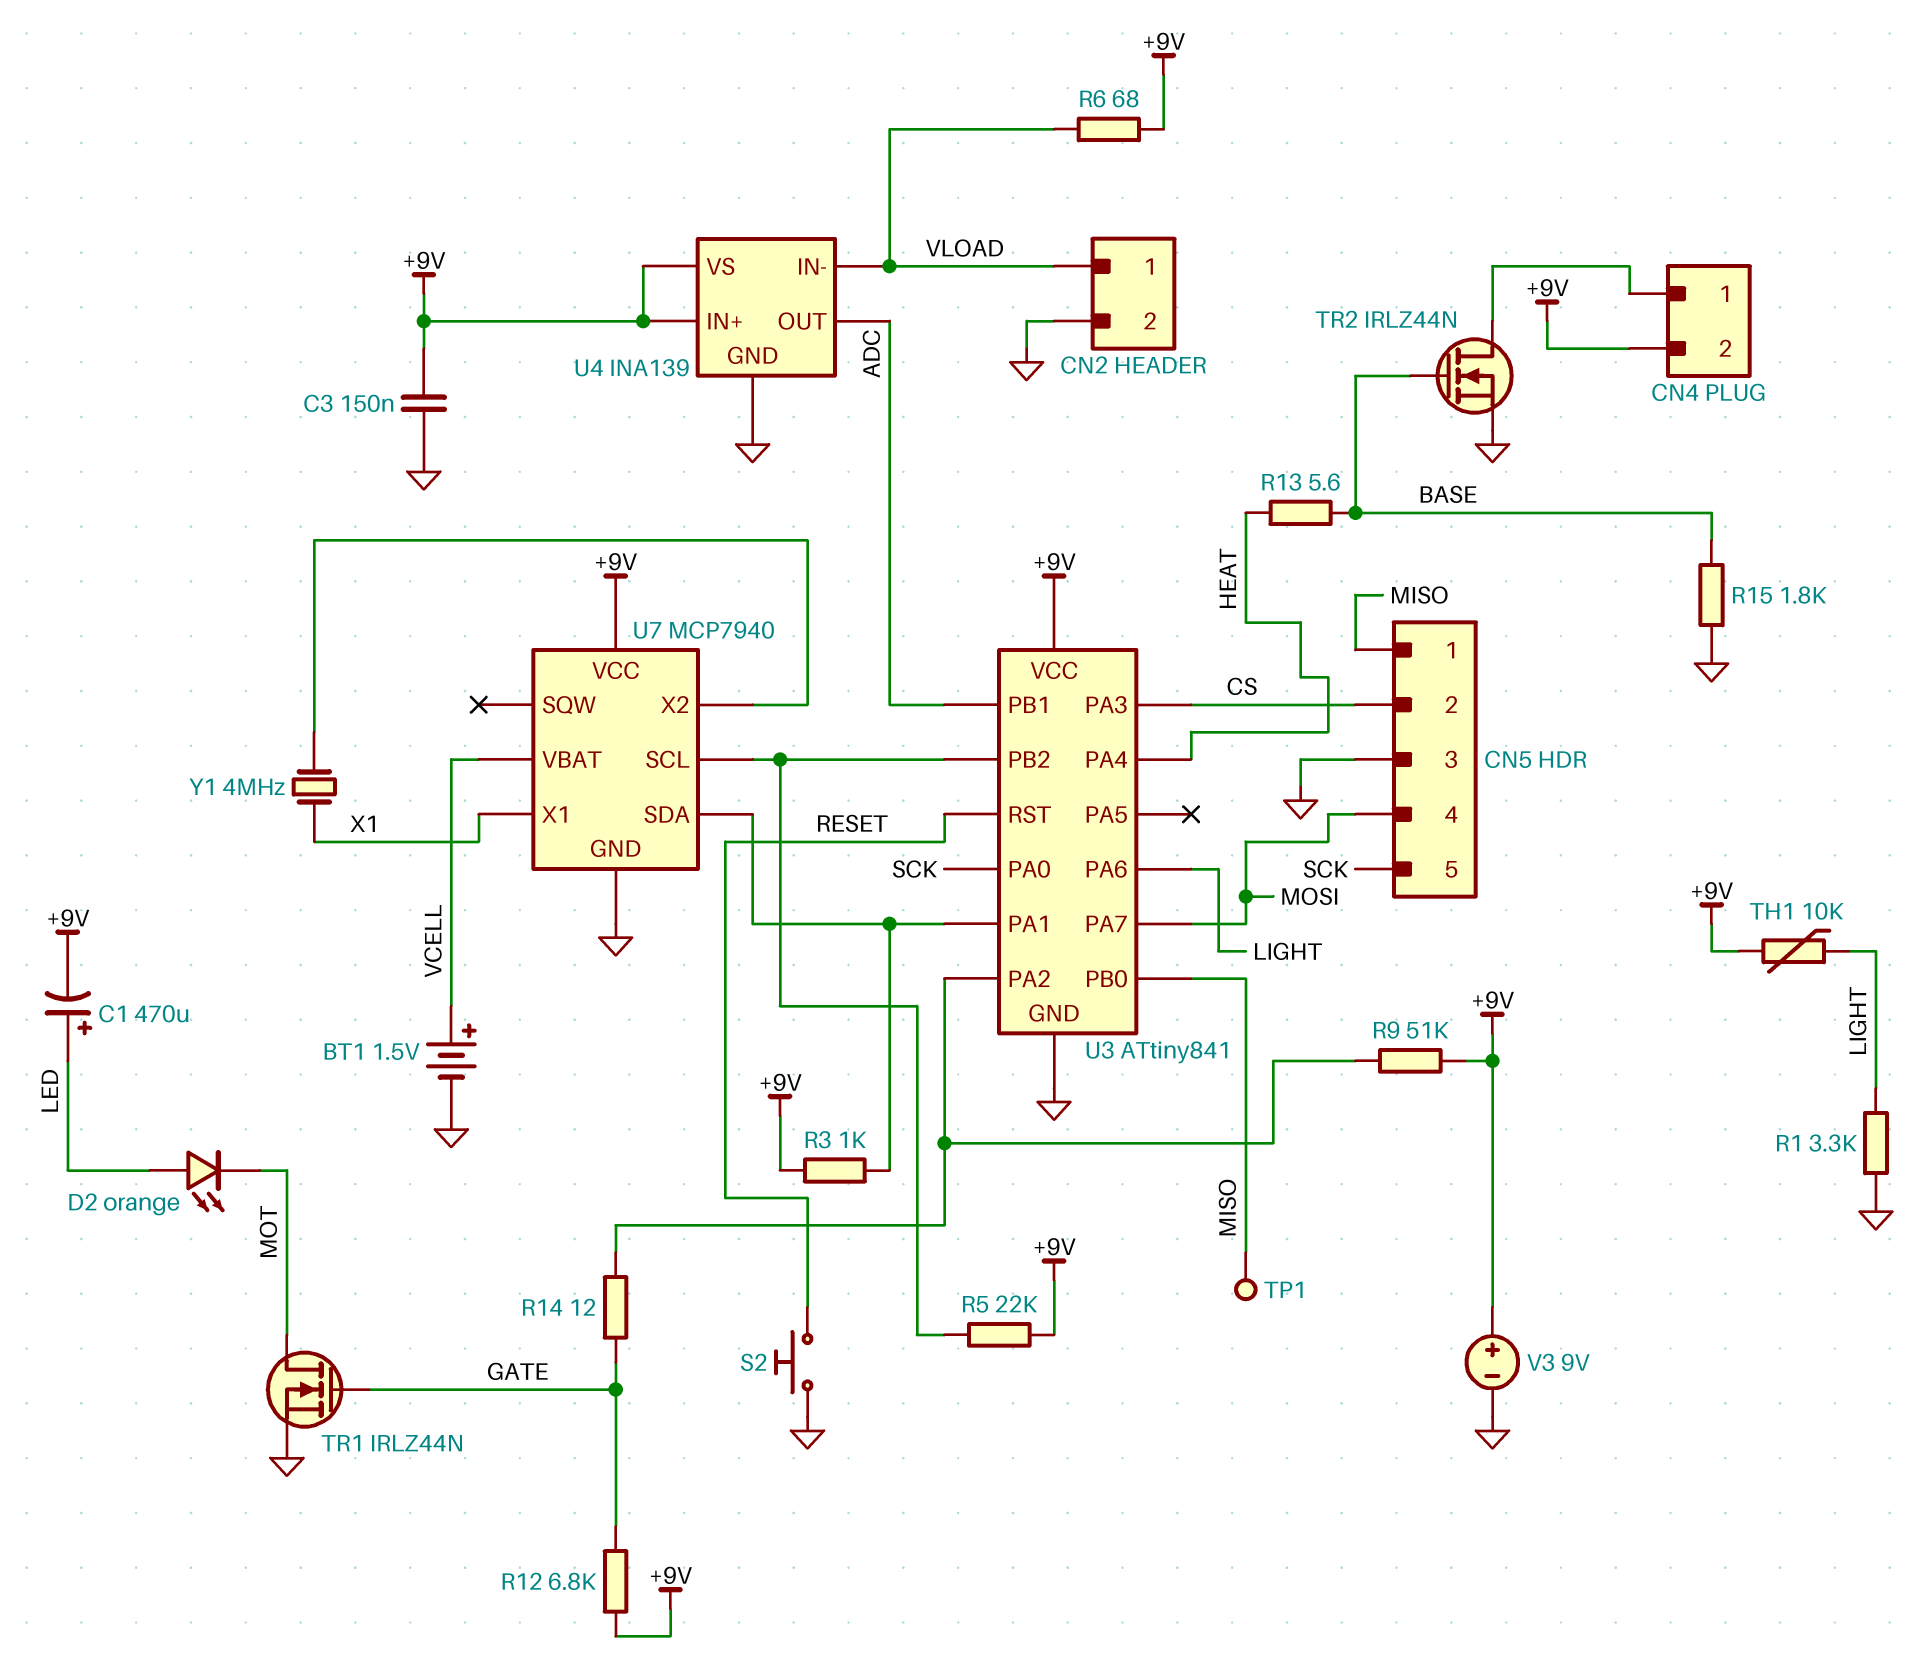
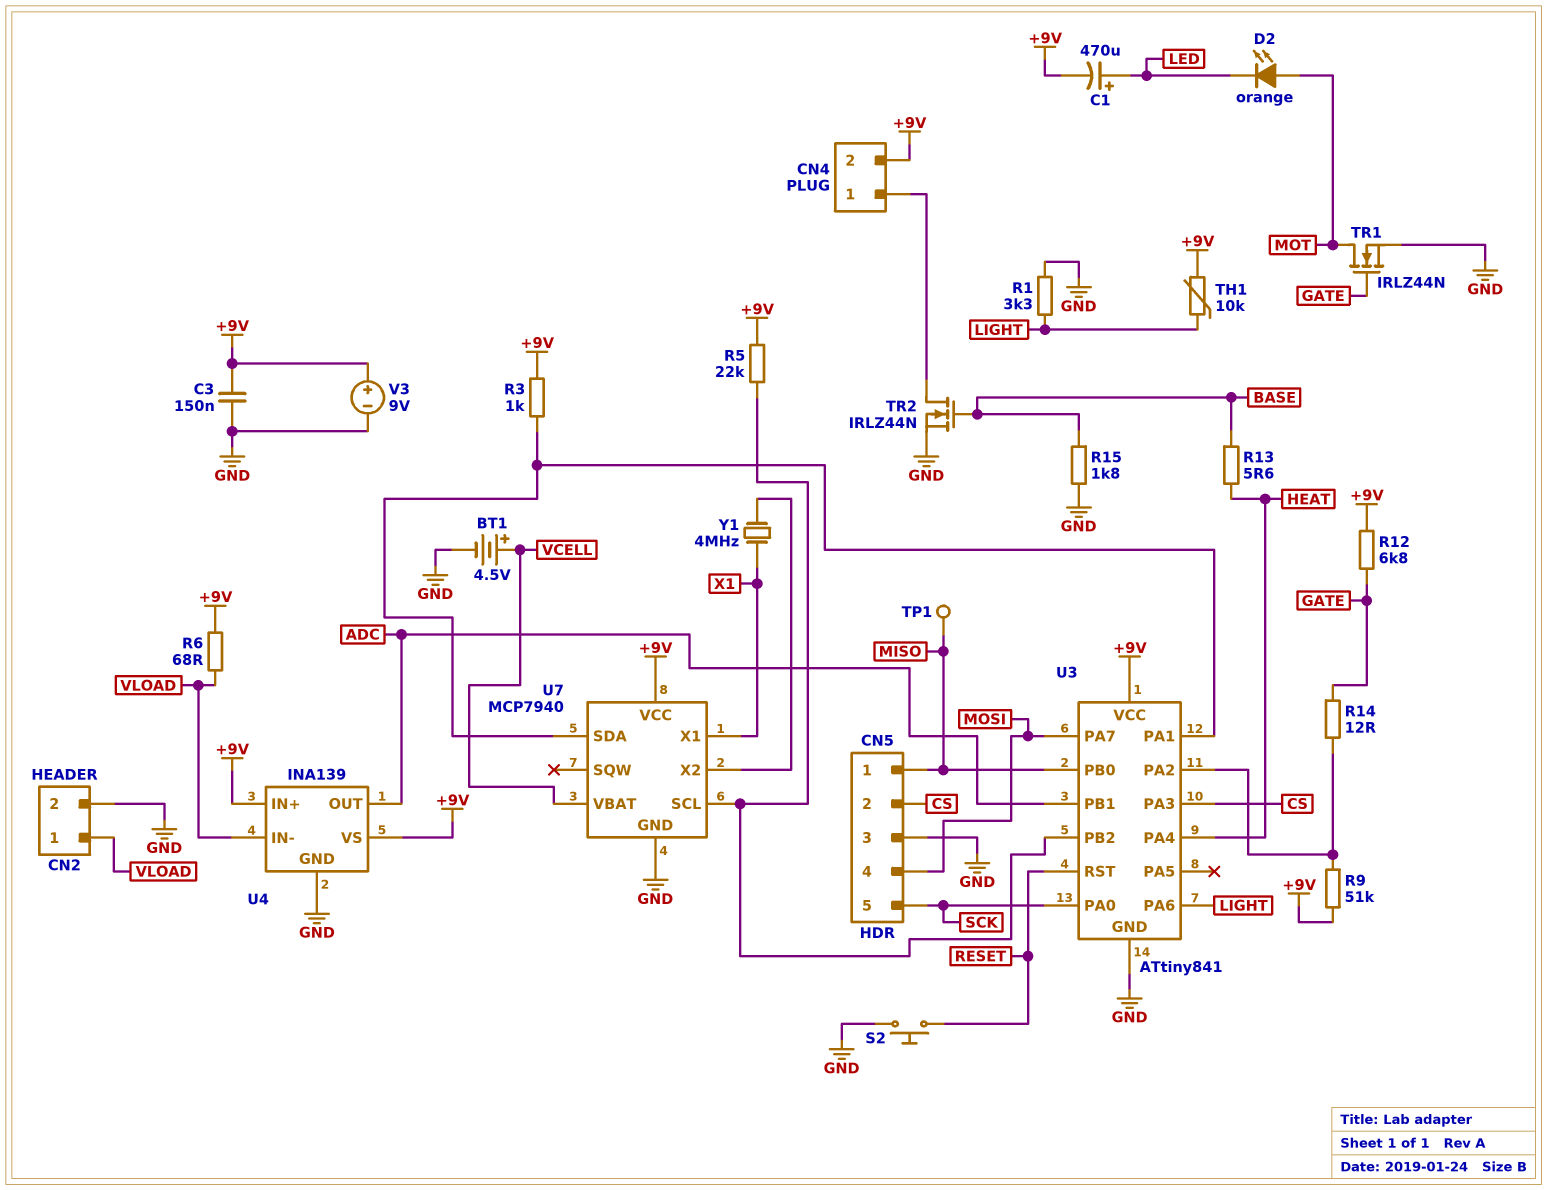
BT1: 1.5V (plus VCELL, minus GND) -> 4.5V (plus VCELL, minus GND)
D2: LED orange (A LED, K MOT) -> LED orange (A MOT, K LED)

